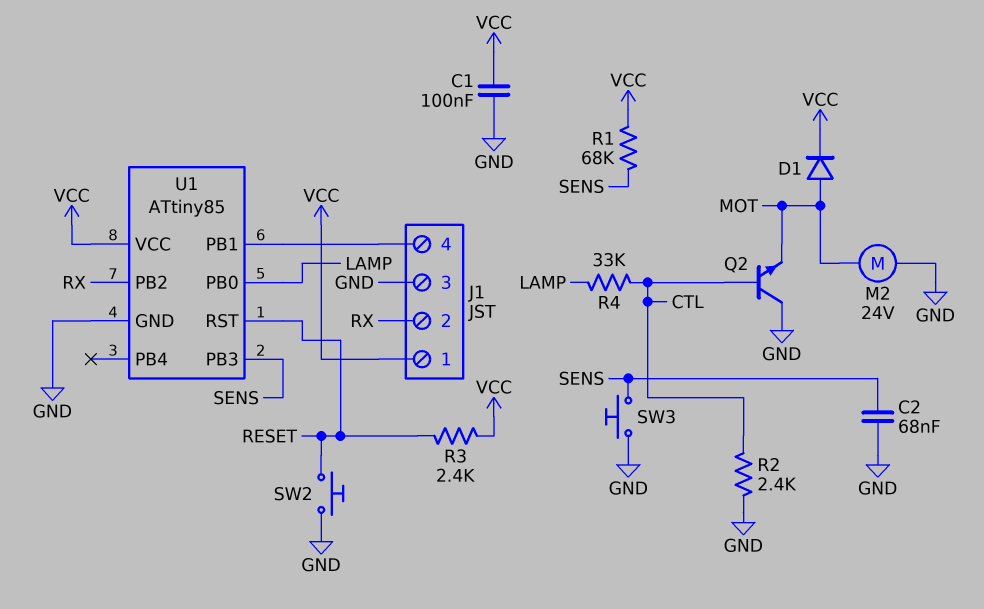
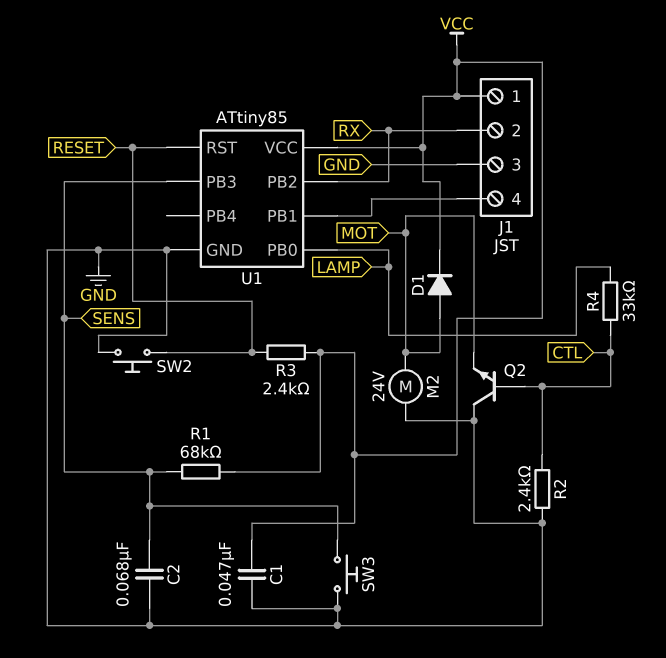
C1: 100nF (GND, VCC) -> 47nF (GND, VCC)

